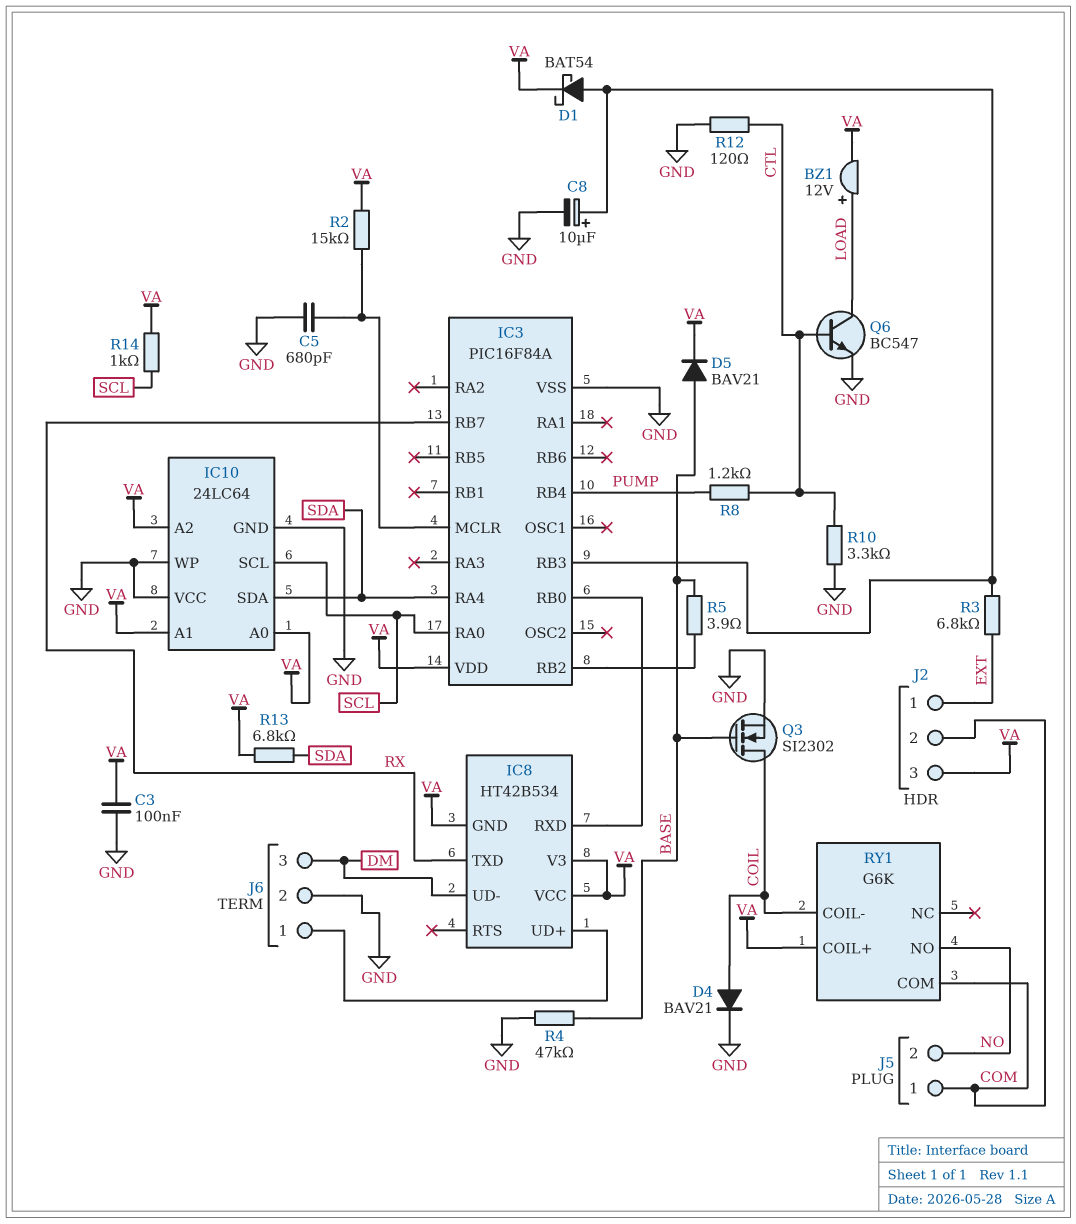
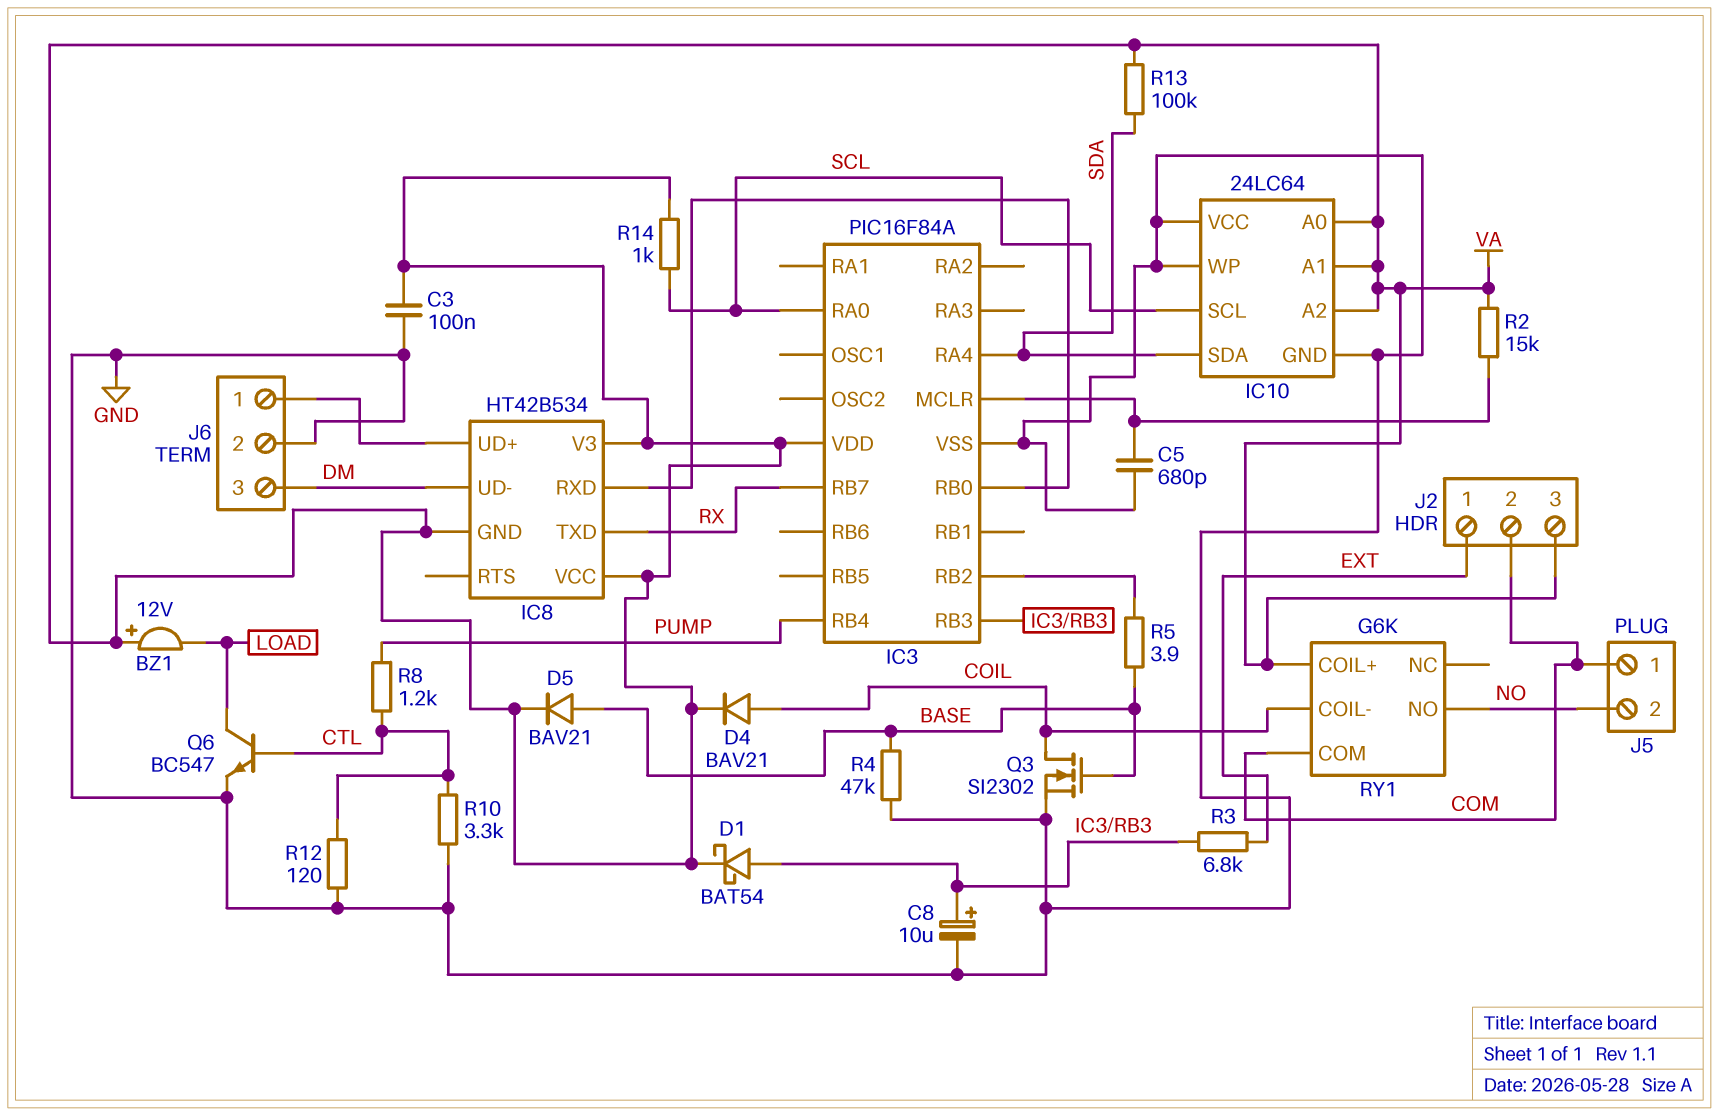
BZ1: buzzer 12V (plus LOAD, minus VA) -> buzzer 12V (plus VA, minus LOAD)
D4: diode BAV21 (A COIL, K GND) -> diode BAV21 (A COIL, K VA)
R13: 6.8k (SDA, VA) -> 100k (SDA, VA)

